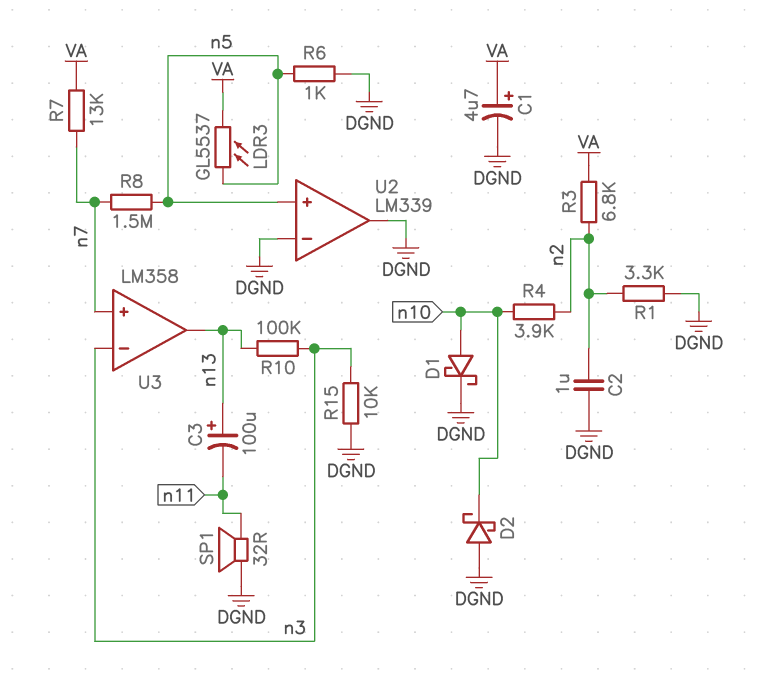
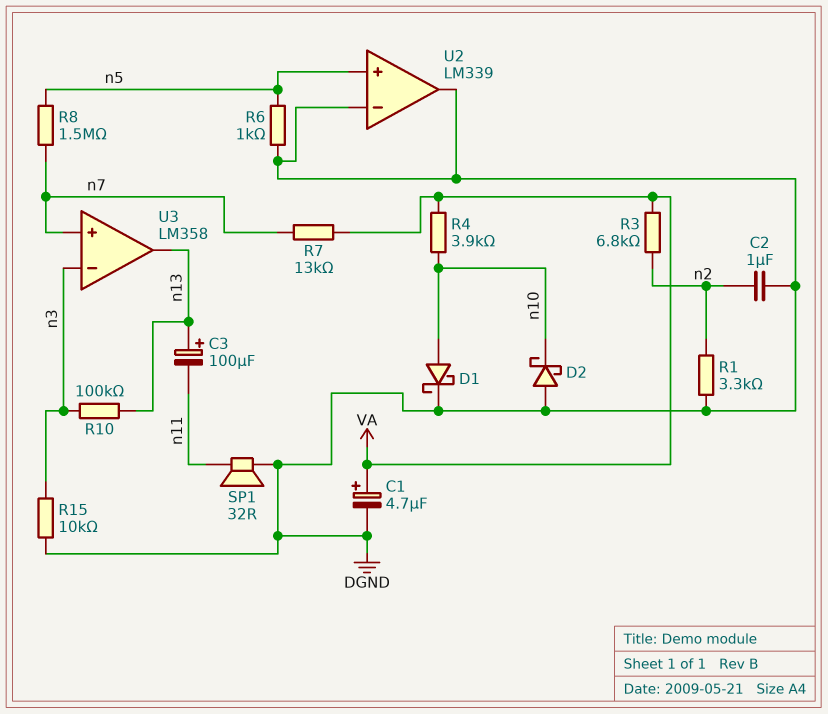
LDR3: GL5537 (VA, n5) -> none
R4: 3.9k (n2, n10) -> 3.9k (VA, n10)

